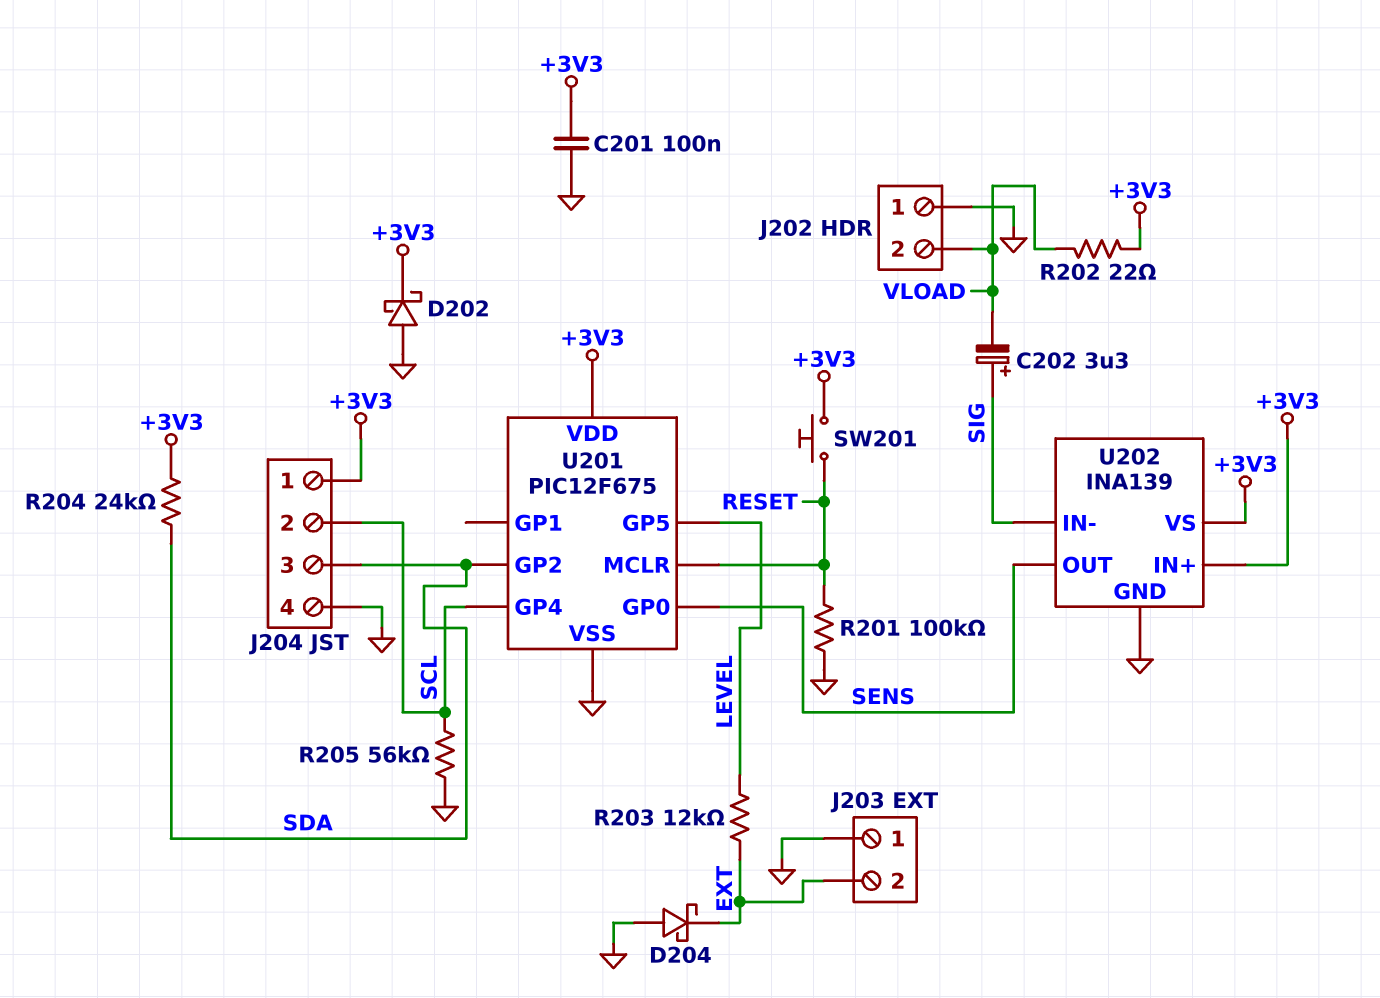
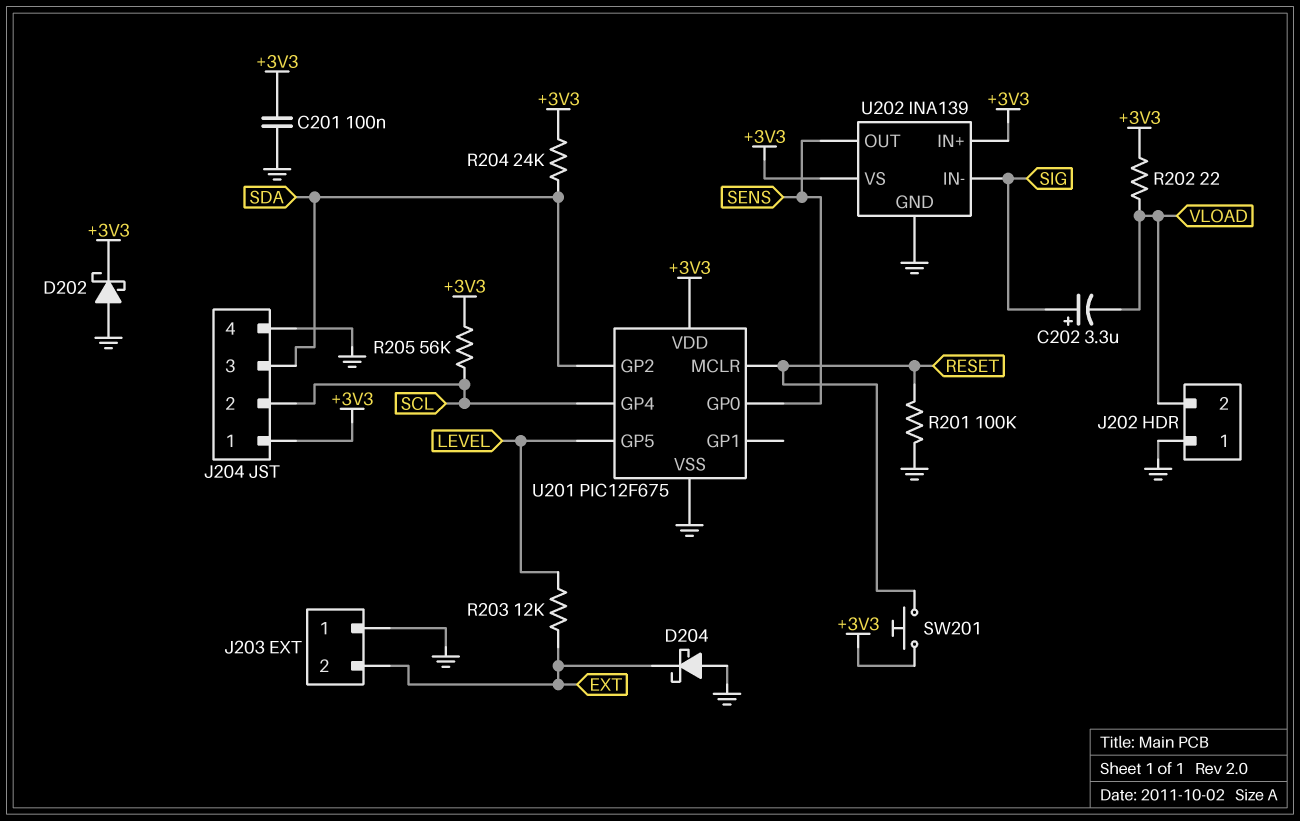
R205: 56k (GND, SCL) -> 56k (+3V3, SCL)

